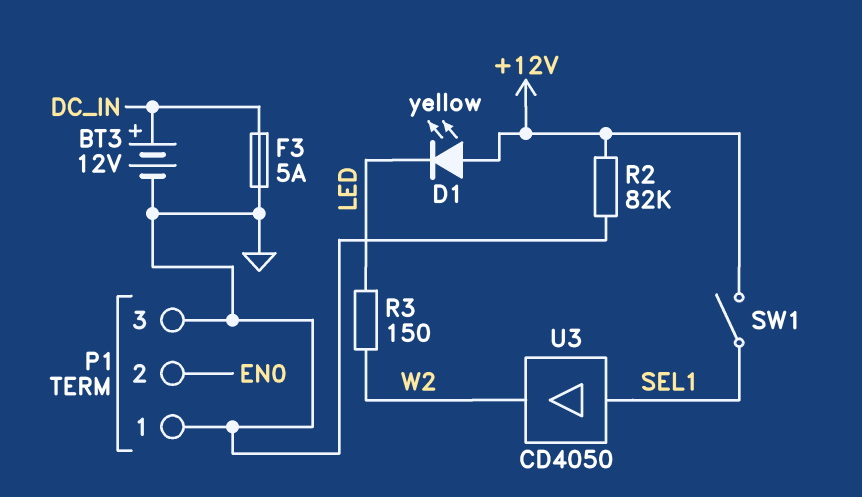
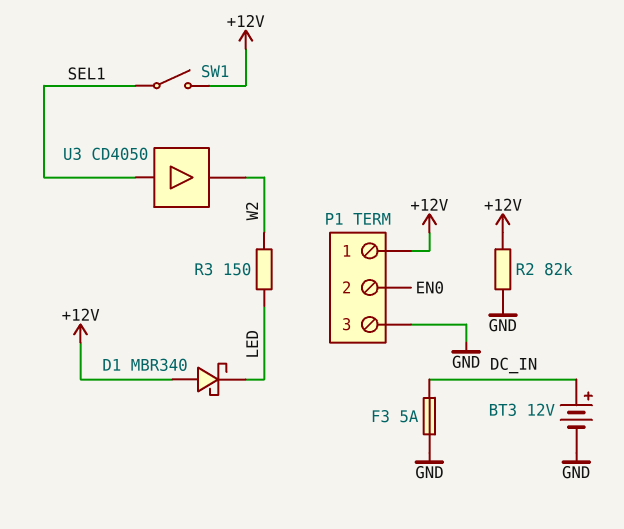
D1: LED yellow (A +12V, K LED) -> schottky MBR340 (A +12V, K LED)
P1 pin 1: GND -> +12V

